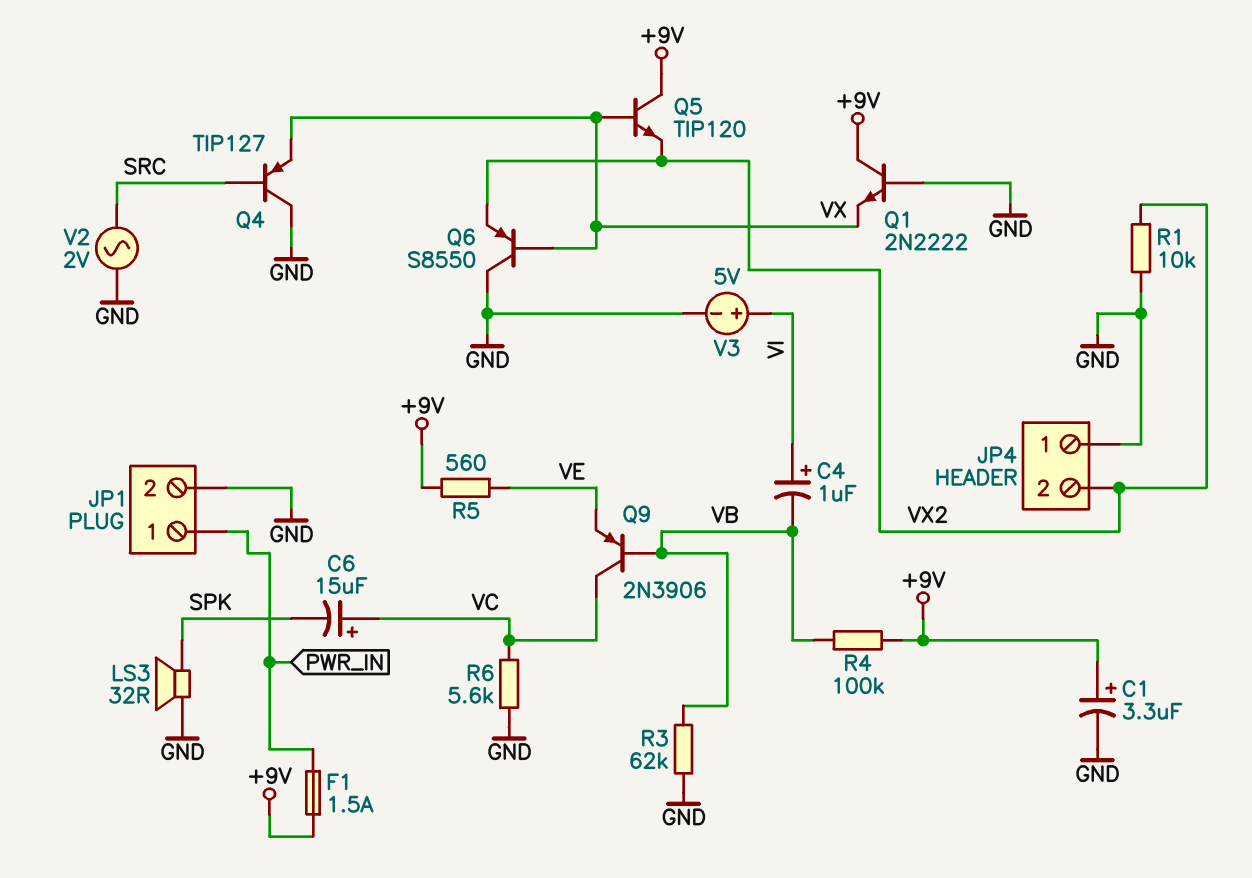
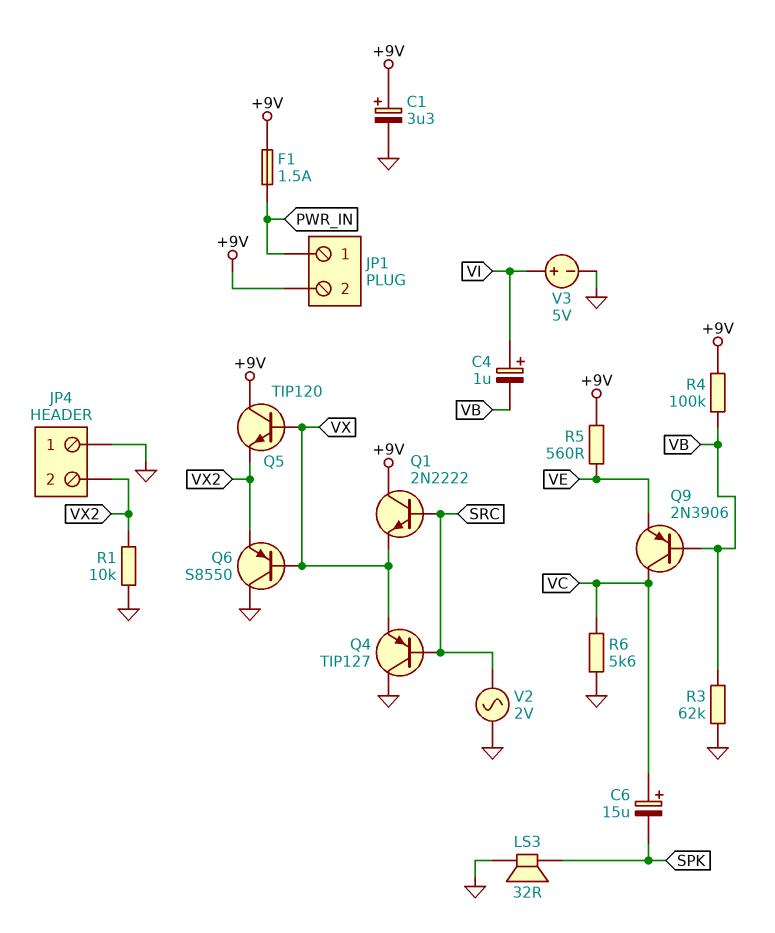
JP1 pin 2: GND -> +9V
Q1: NPN 2N2222 (B GND, C +9V, E VX) -> NPN 2N2222 (B SRC, C +9V, E VX)

